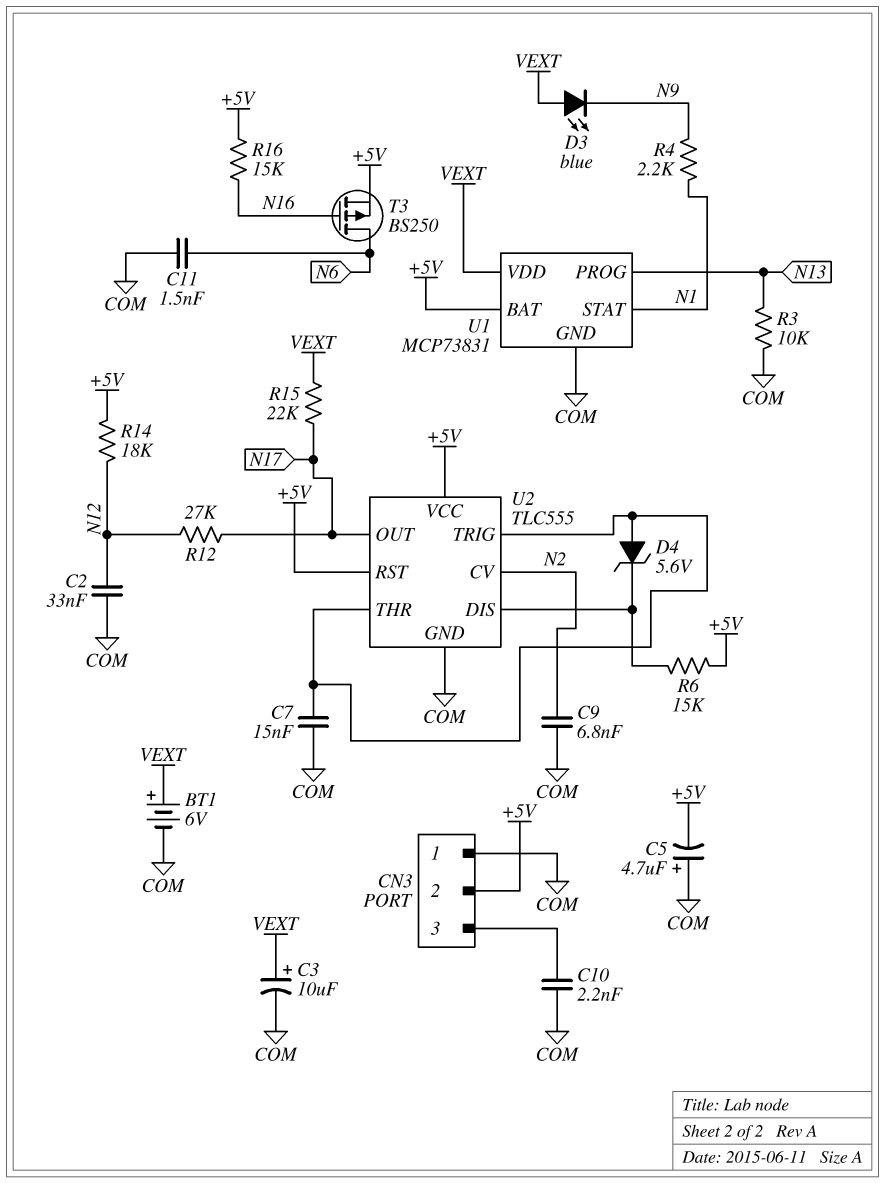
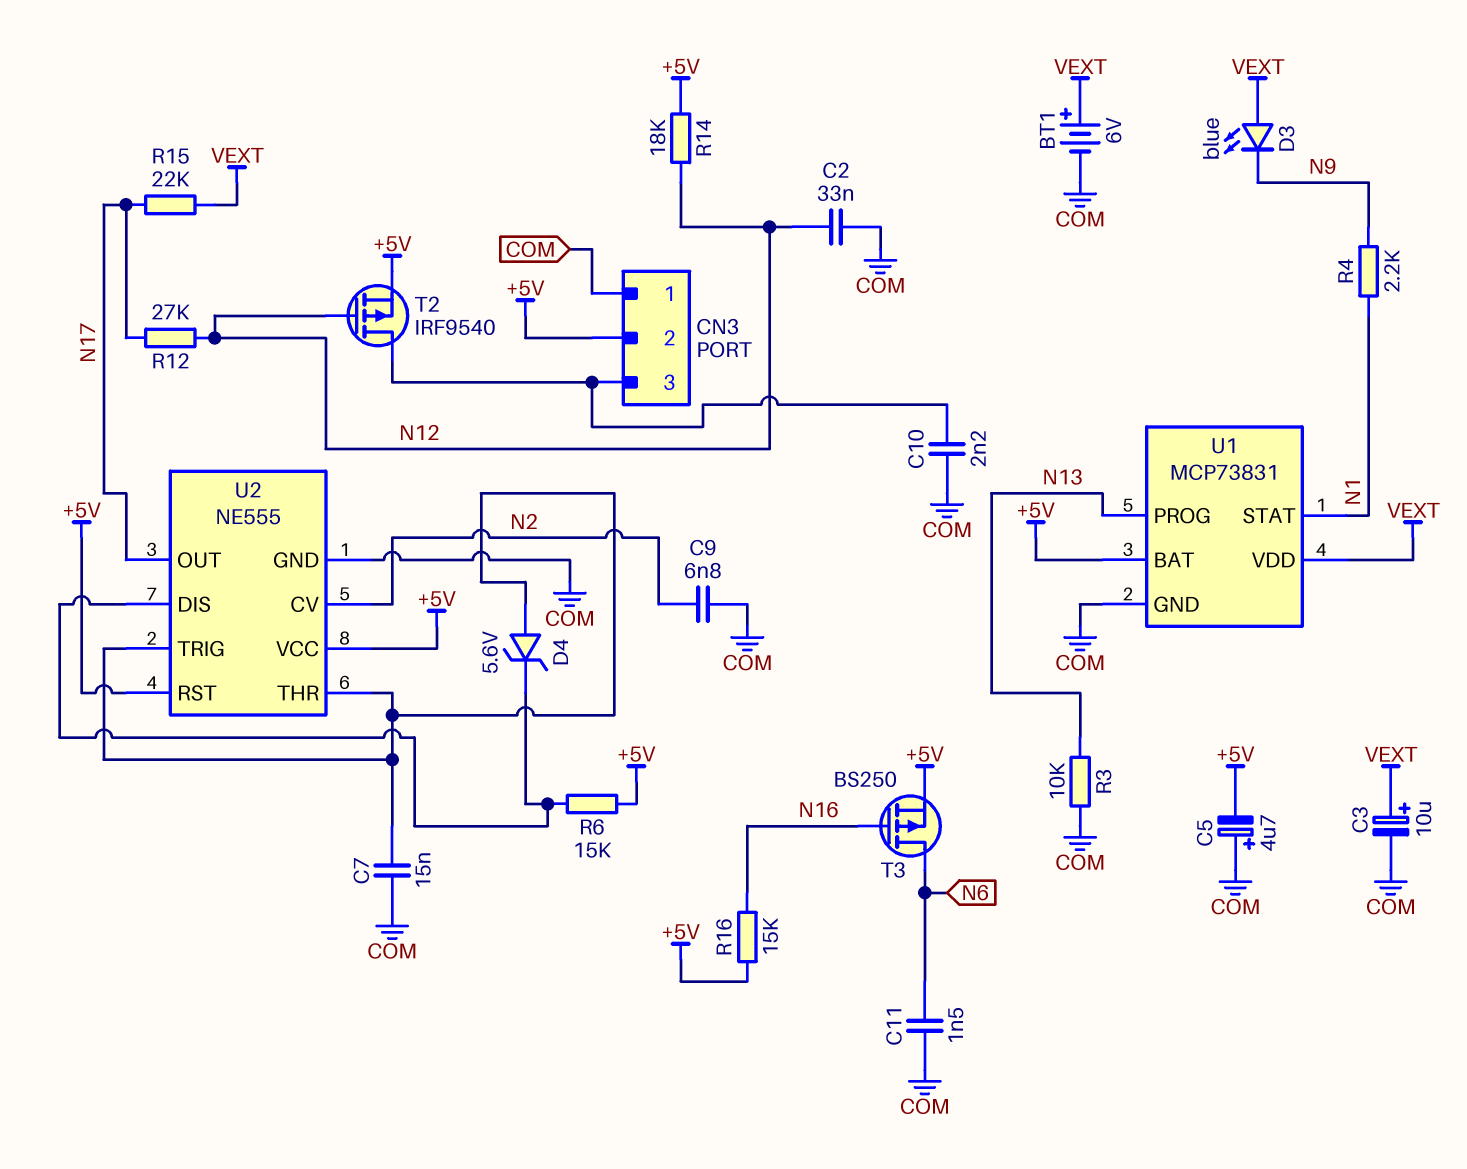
T2: none -> PMOS IRF9540 (G N12, D CN3/3, S +5V)
U2: TLC555 -> NE555

